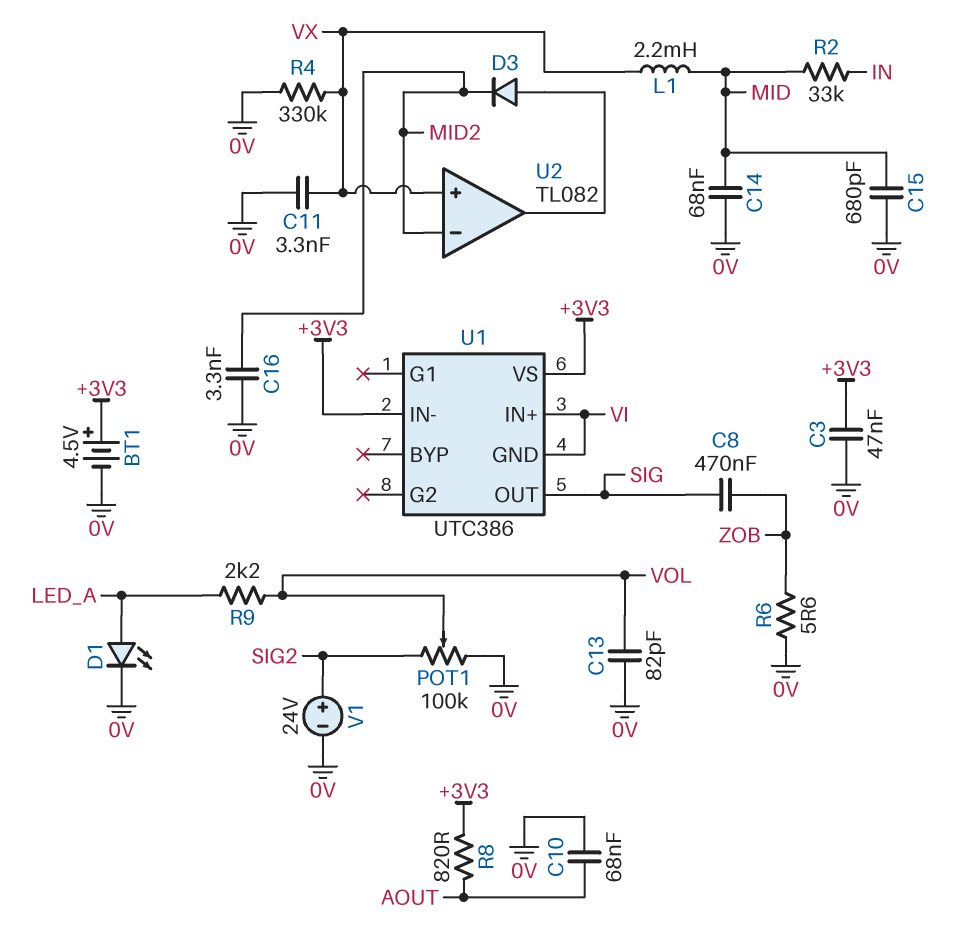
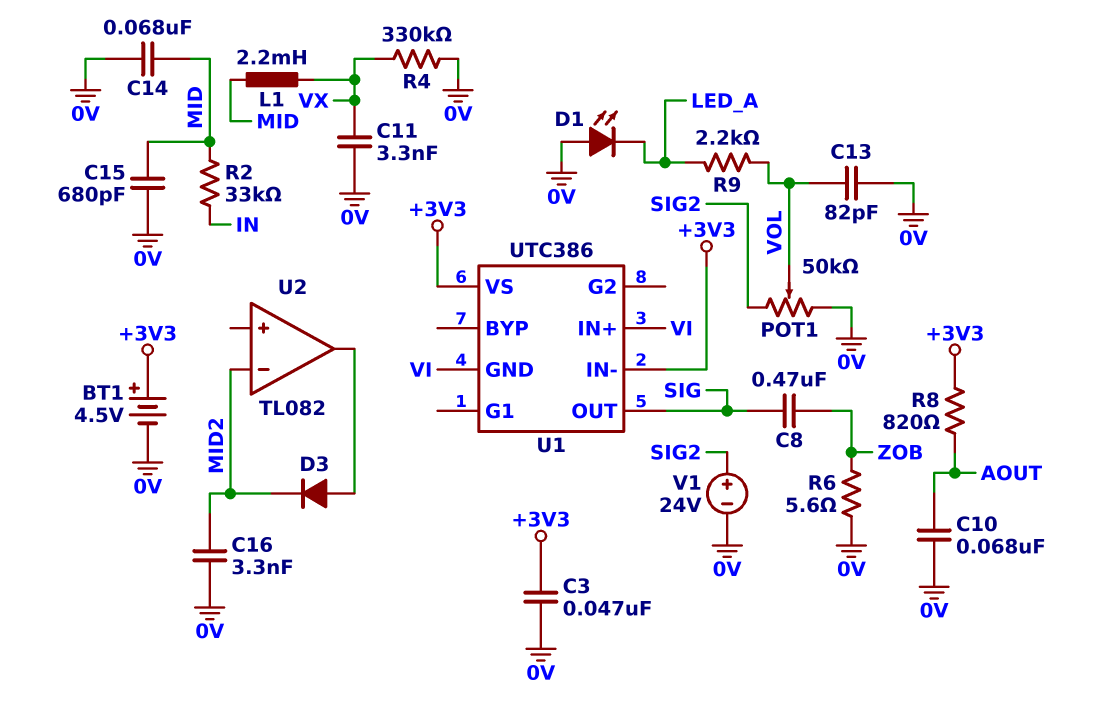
D1: LED (A LED_A, K 0V) -> LED (A 0V, K LED_A)
POT1: 100k (0V, SIG2, wiper VOL) -> 50k (0V, SIG2, wiper VOL)
U2 pin in+: VX -> none

